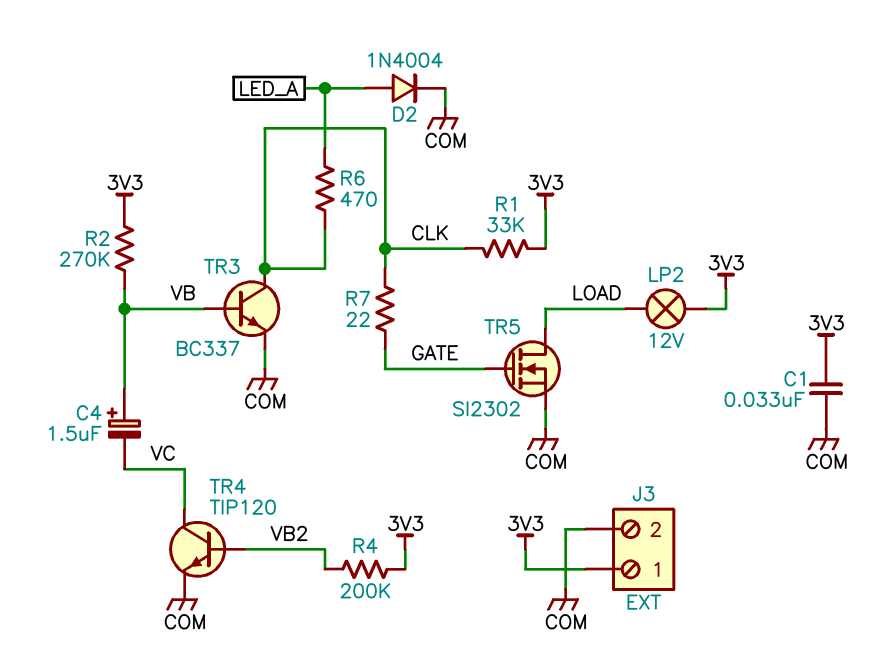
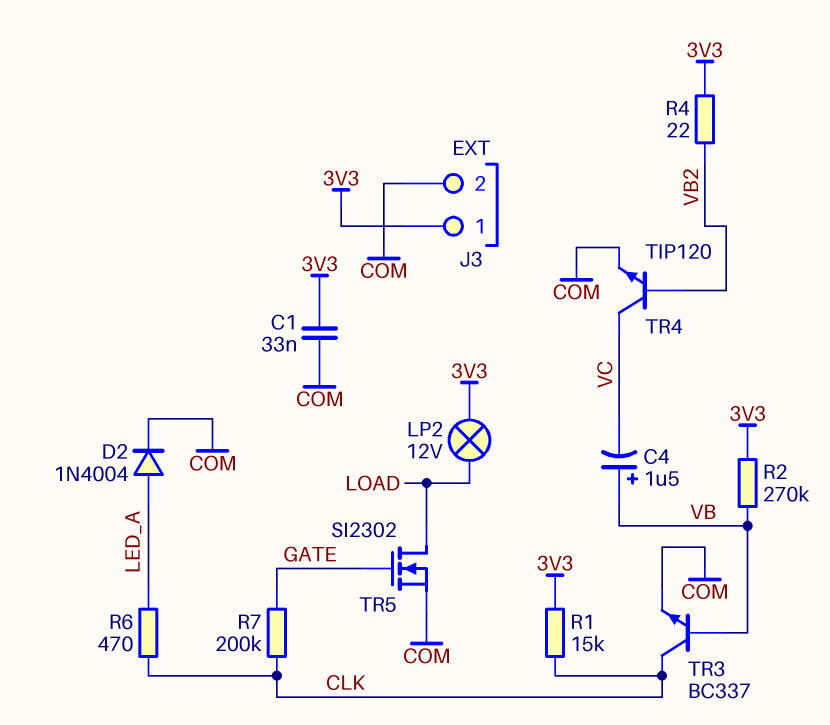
R1: 33k (3V3, CLK) -> 15k (3V3, CLK)
R4: 200k (3V3, VB2) -> 22 (3V3, VB2)
R7: 22 (CLK, GATE) -> 200k (CLK, GATE)

